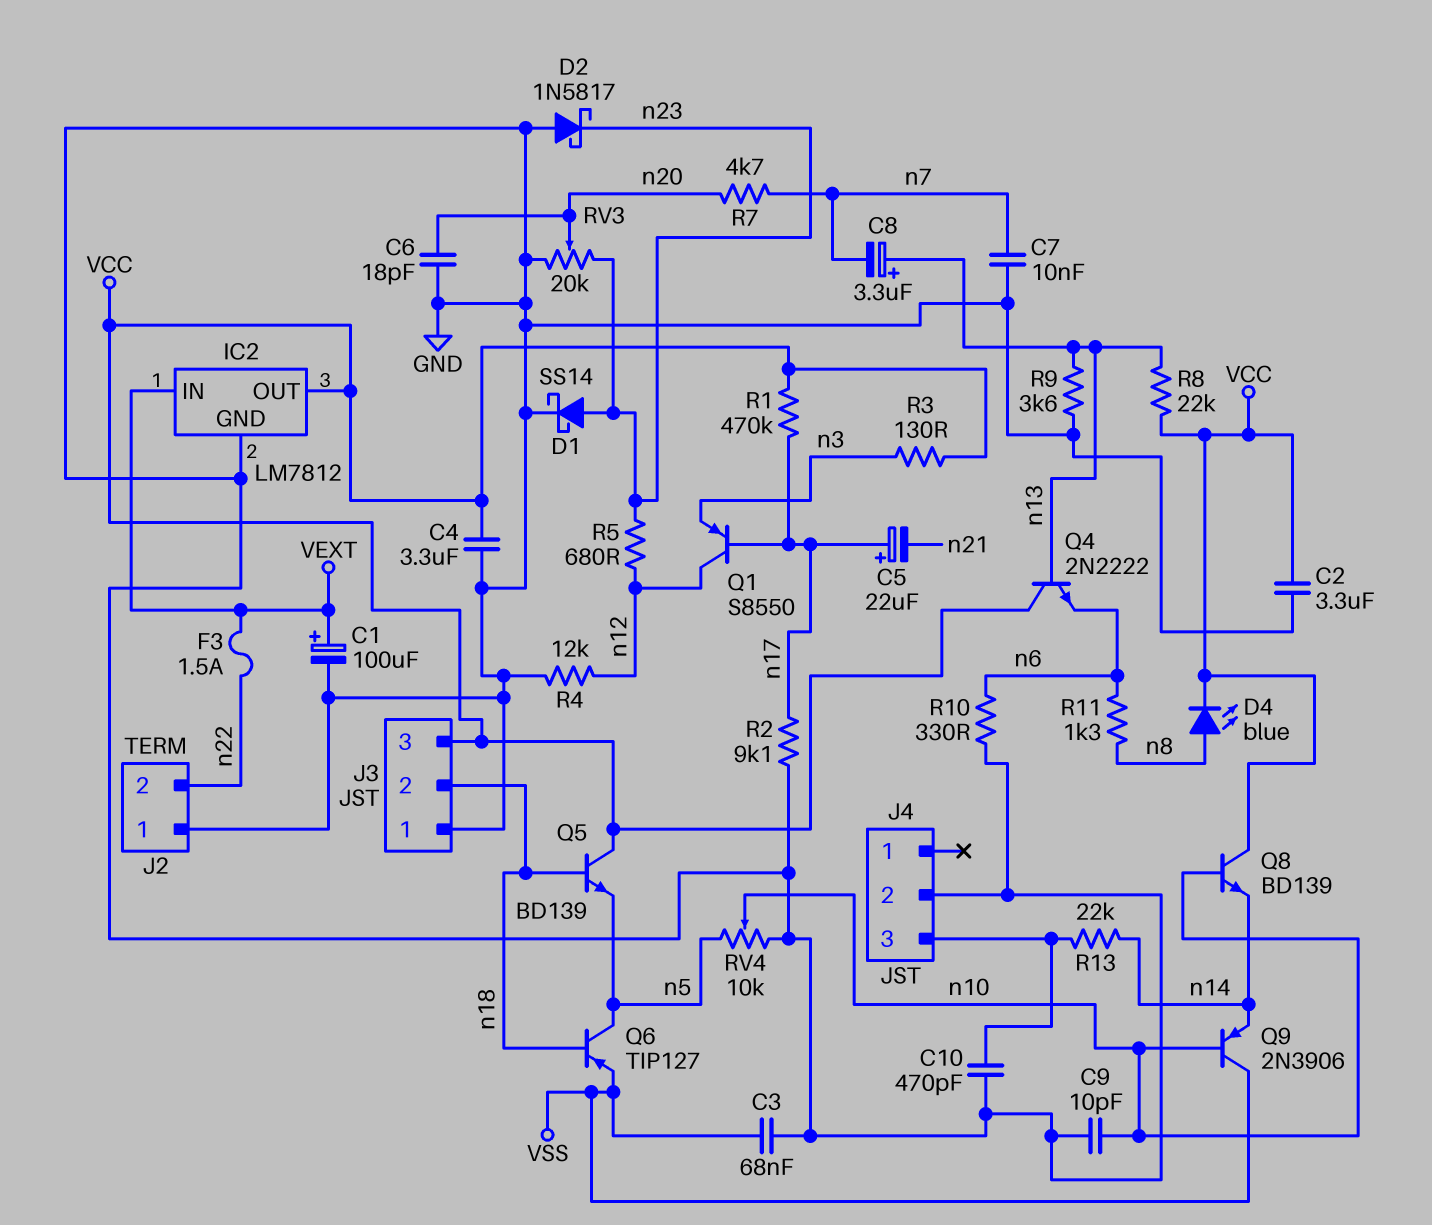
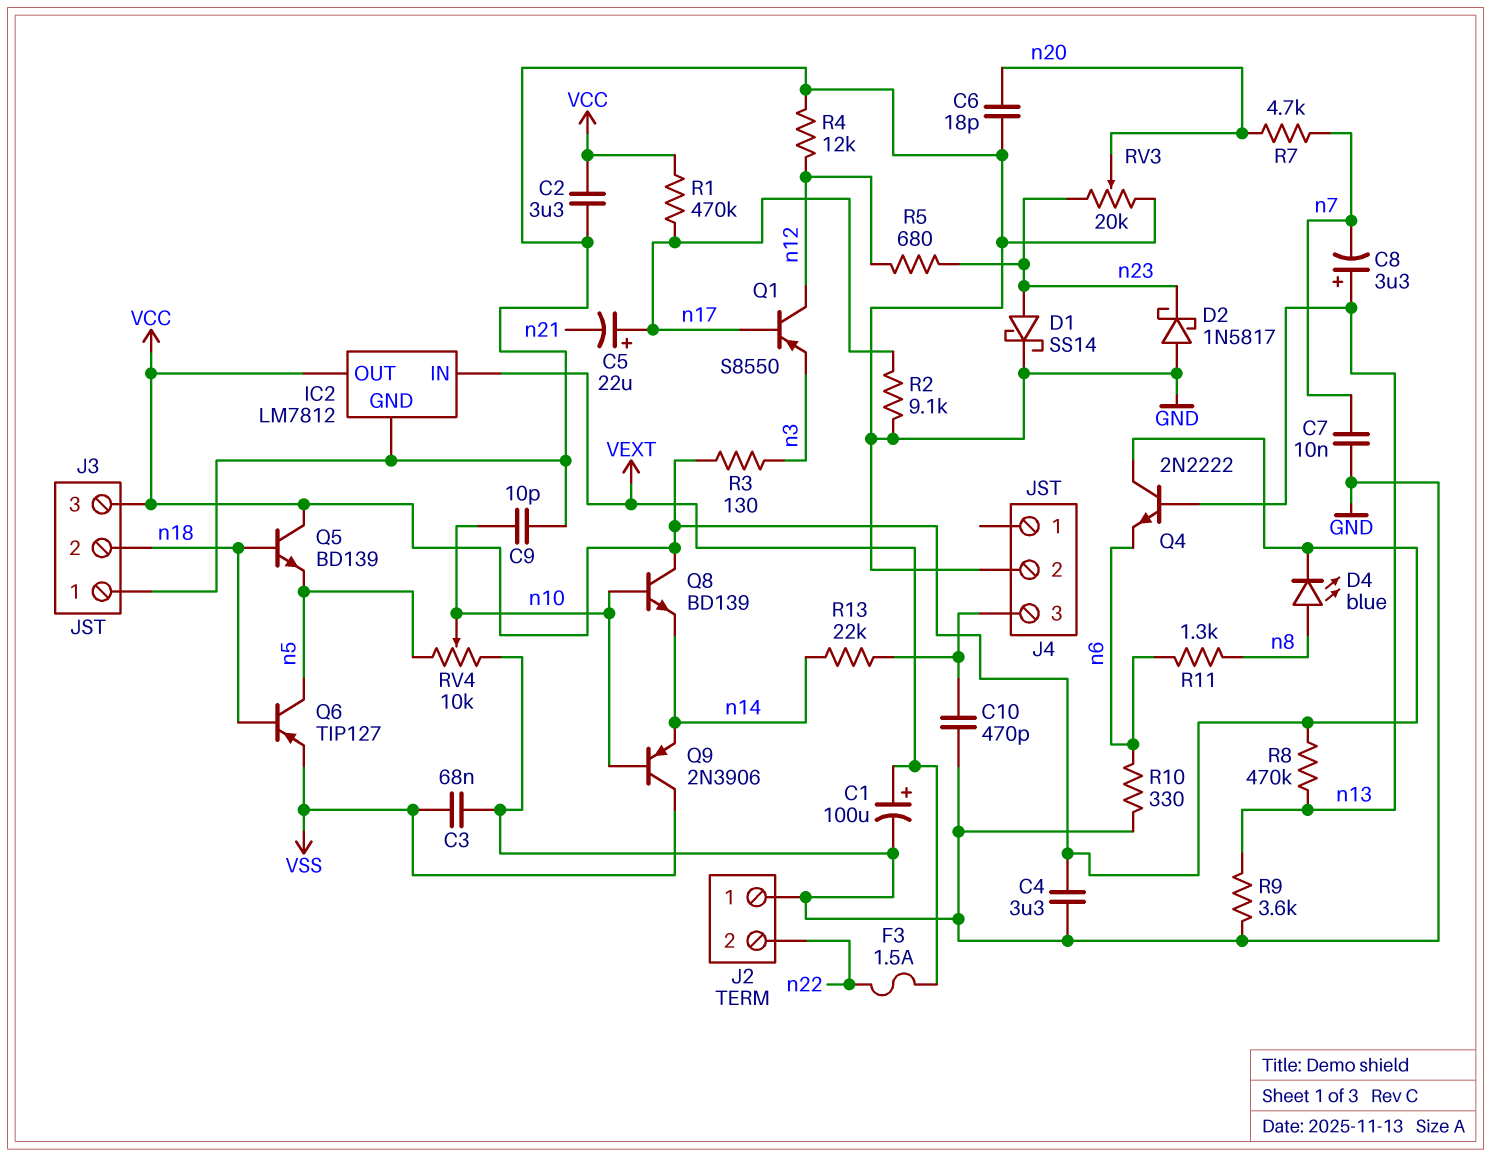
R8: 22k (VCC, n13) -> 470k (VCC, n13)

